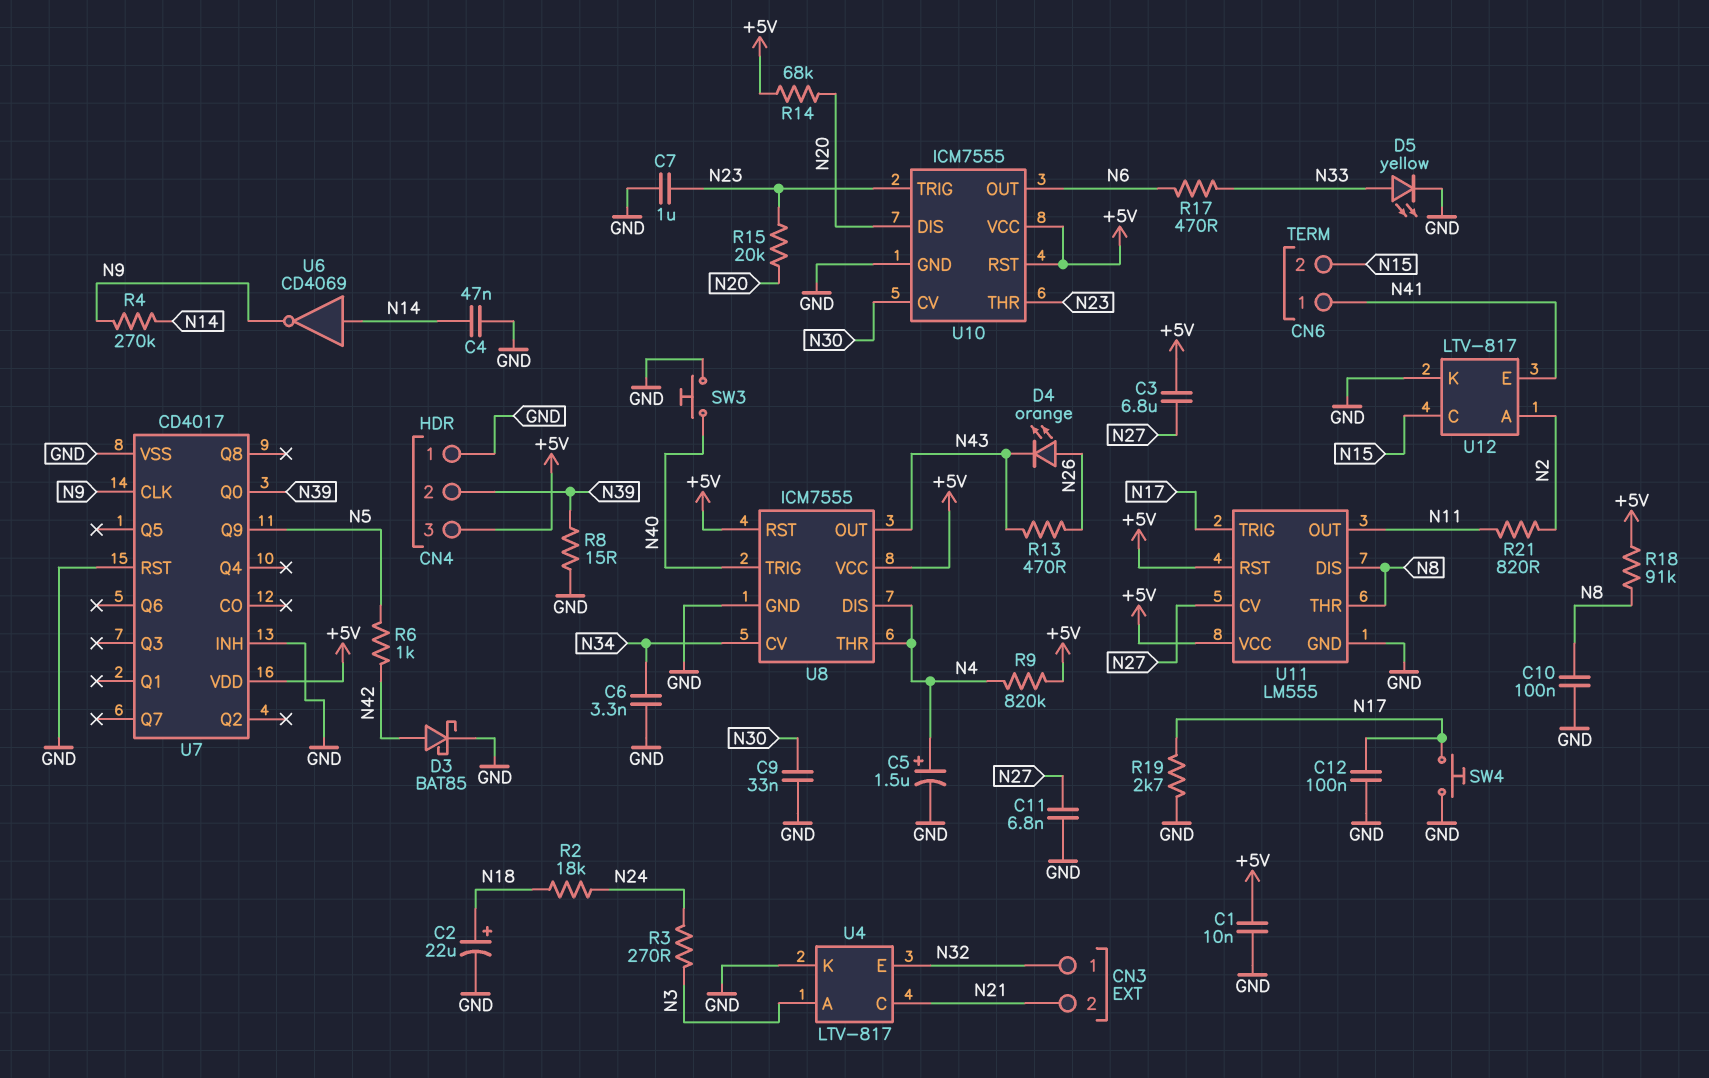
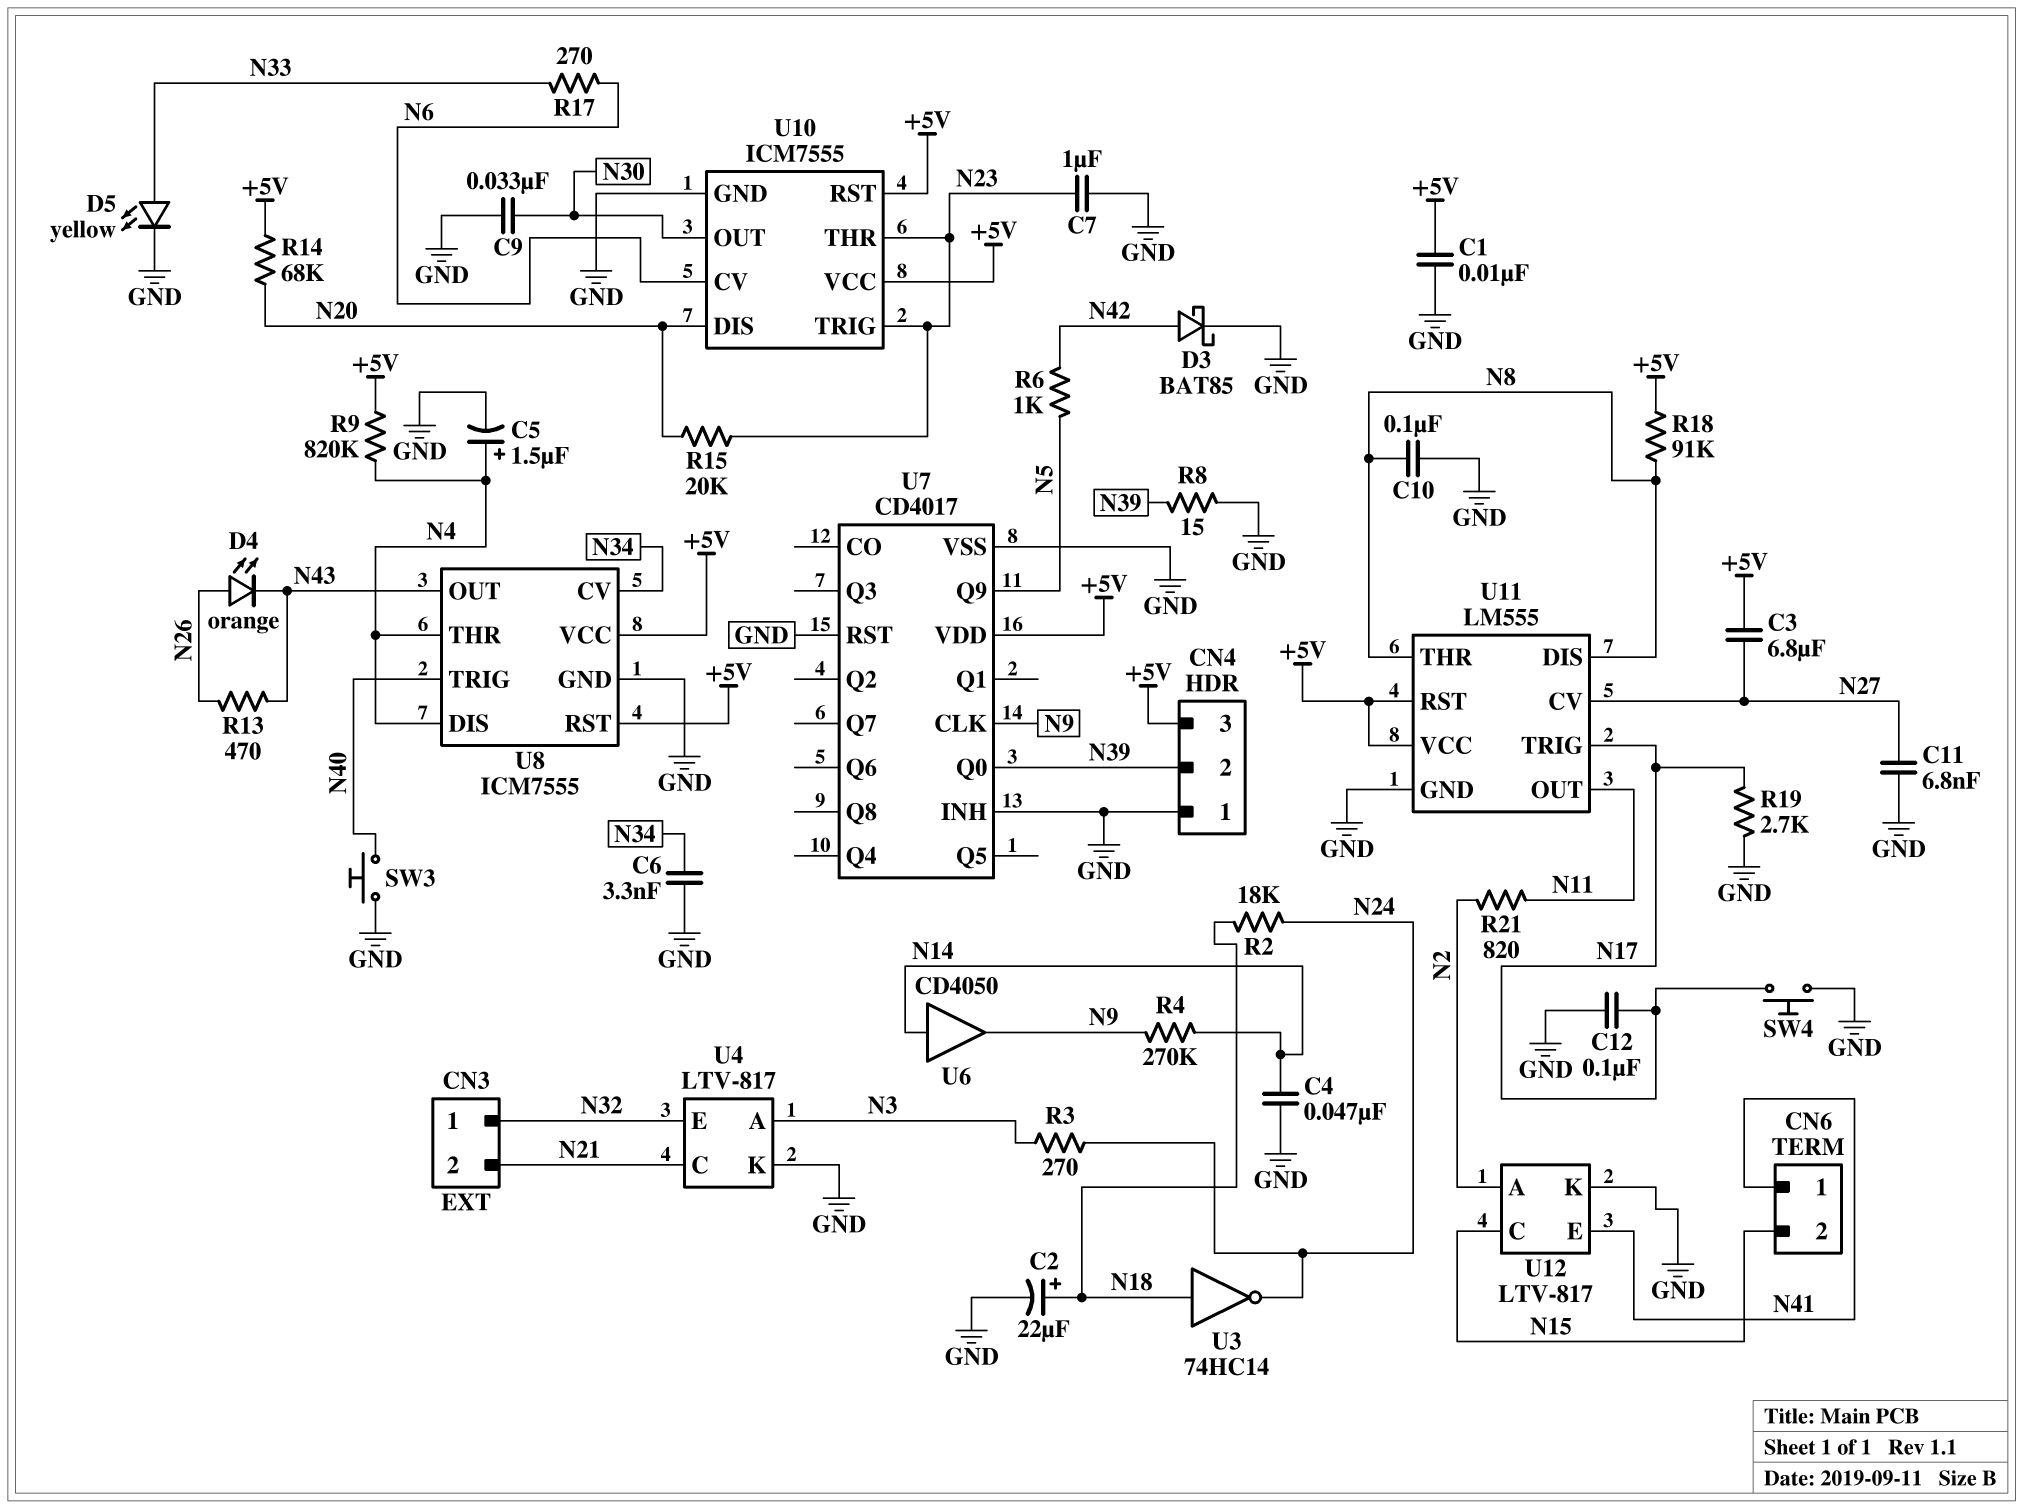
R17: 470 (N6, N33) -> 270 (N6, N33)
U3: none -> NOT 74HC14 (in N18, out N24)
U6: NOT CD4069 (in N14, out N9) -> buffer CD4050 (in N14, out N9)
U10 pin CV: N30 -> N6
U10 pin OUT: N6 -> N30

